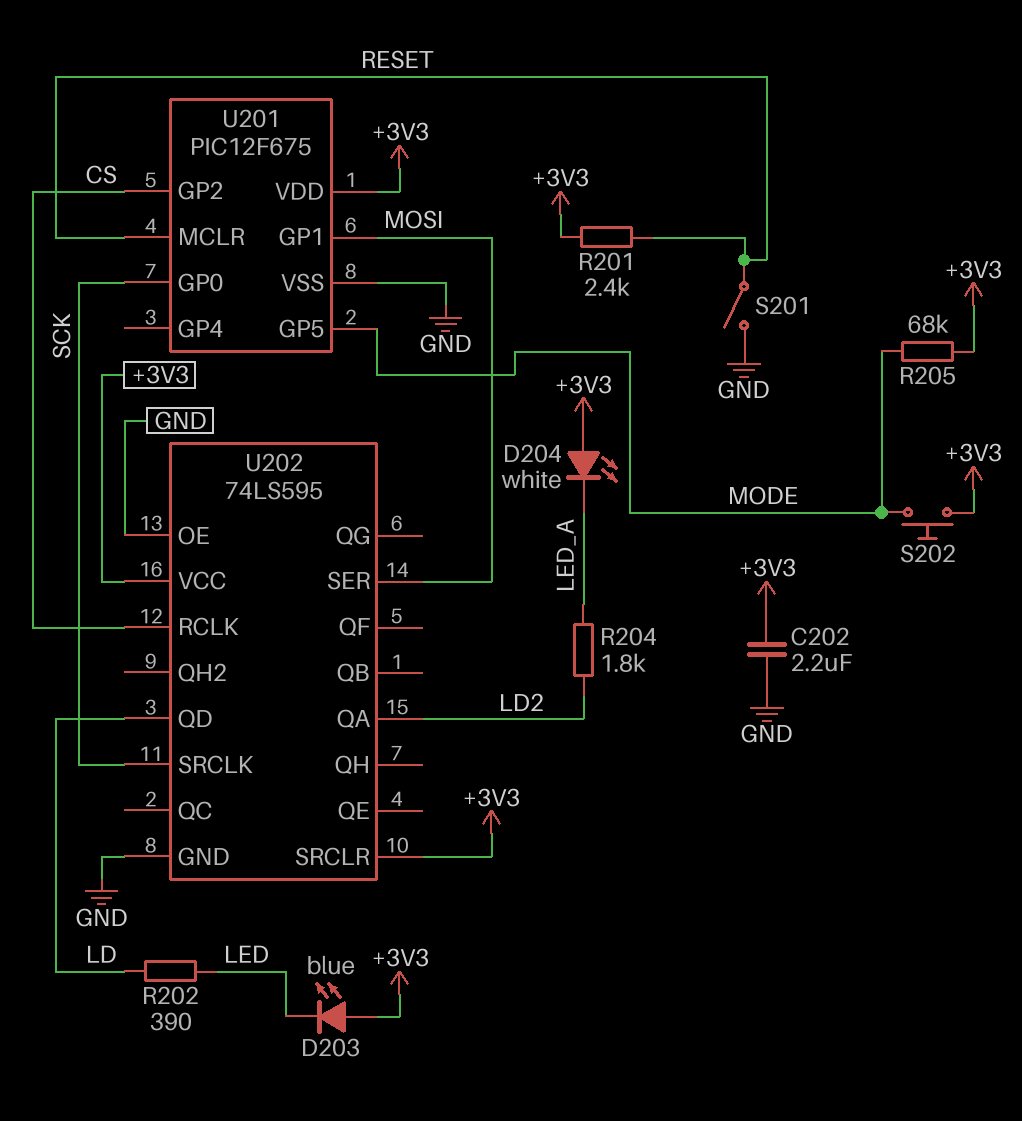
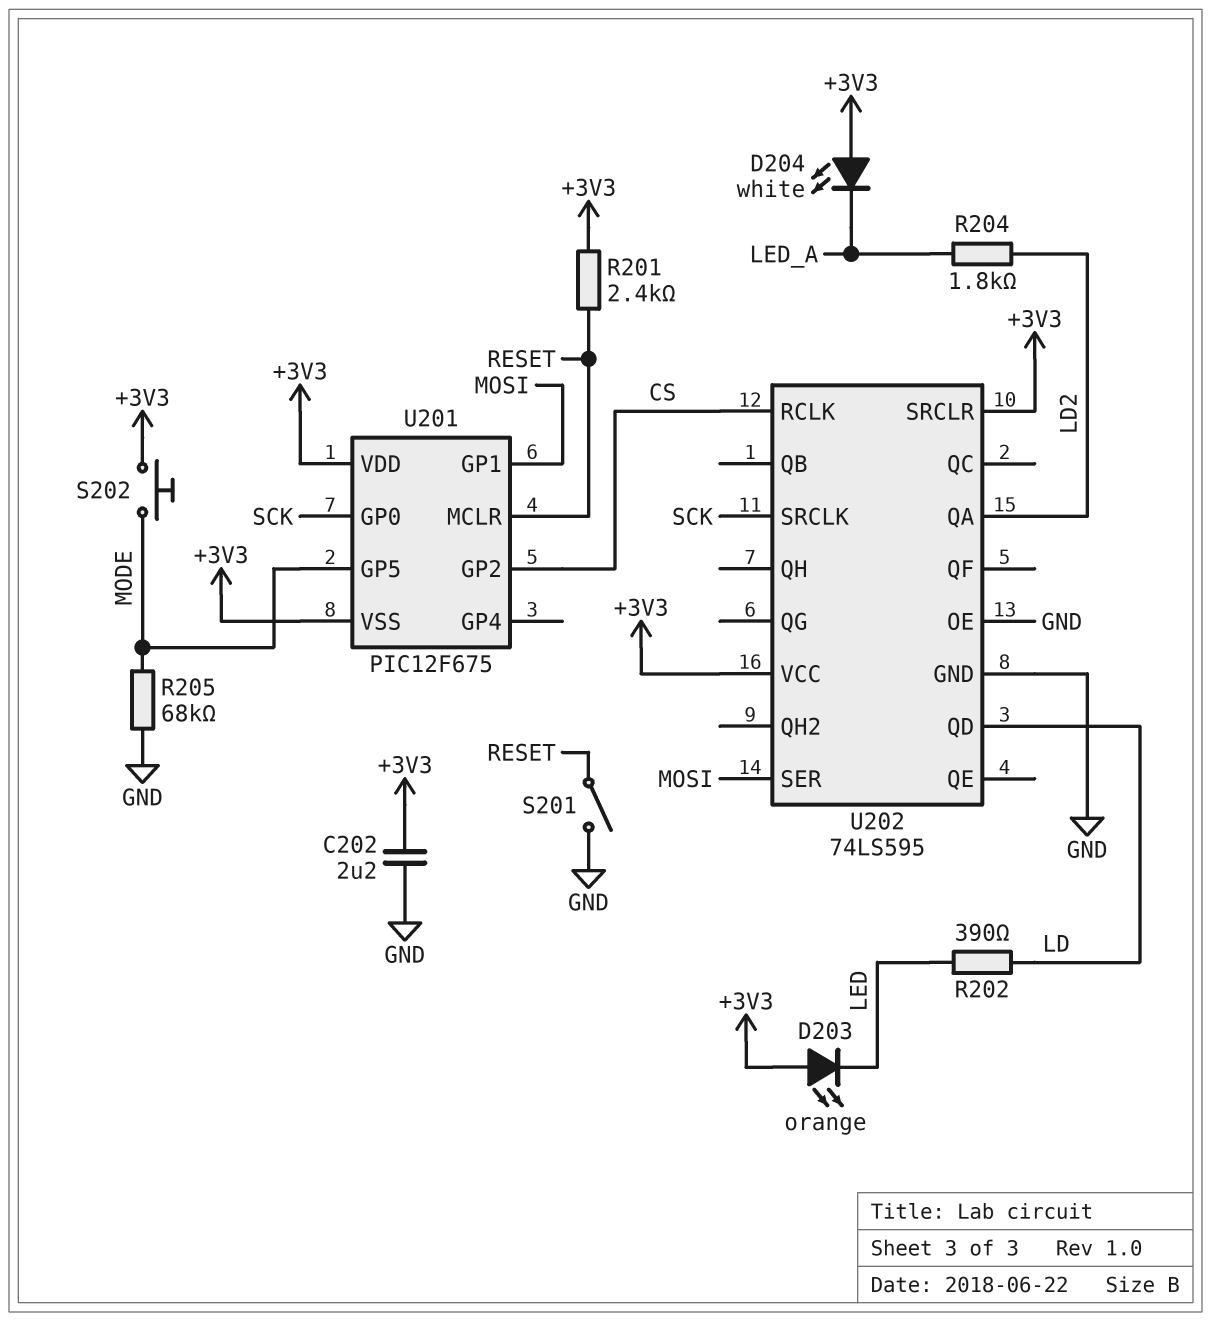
D203: LED blue (A +3V3, K LED) -> LED orange (A +3V3, K LED)
R205: 68k (+3V3, MODE) -> 68k (GND, MODE)
U201 pin VSS: GND -> +3V3

